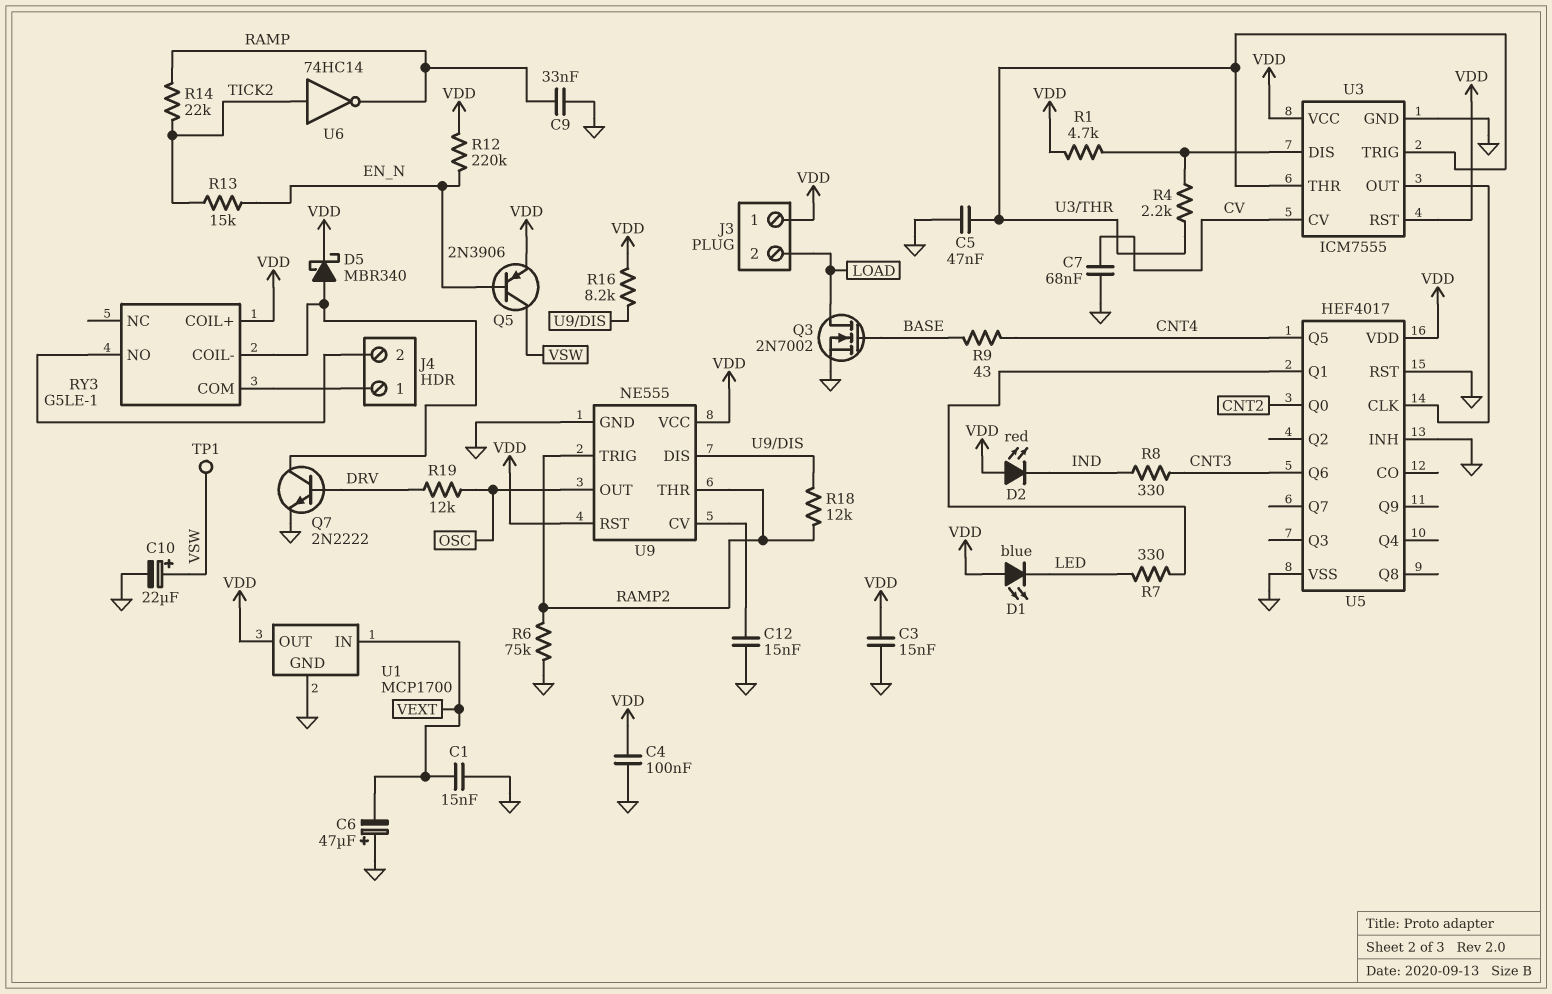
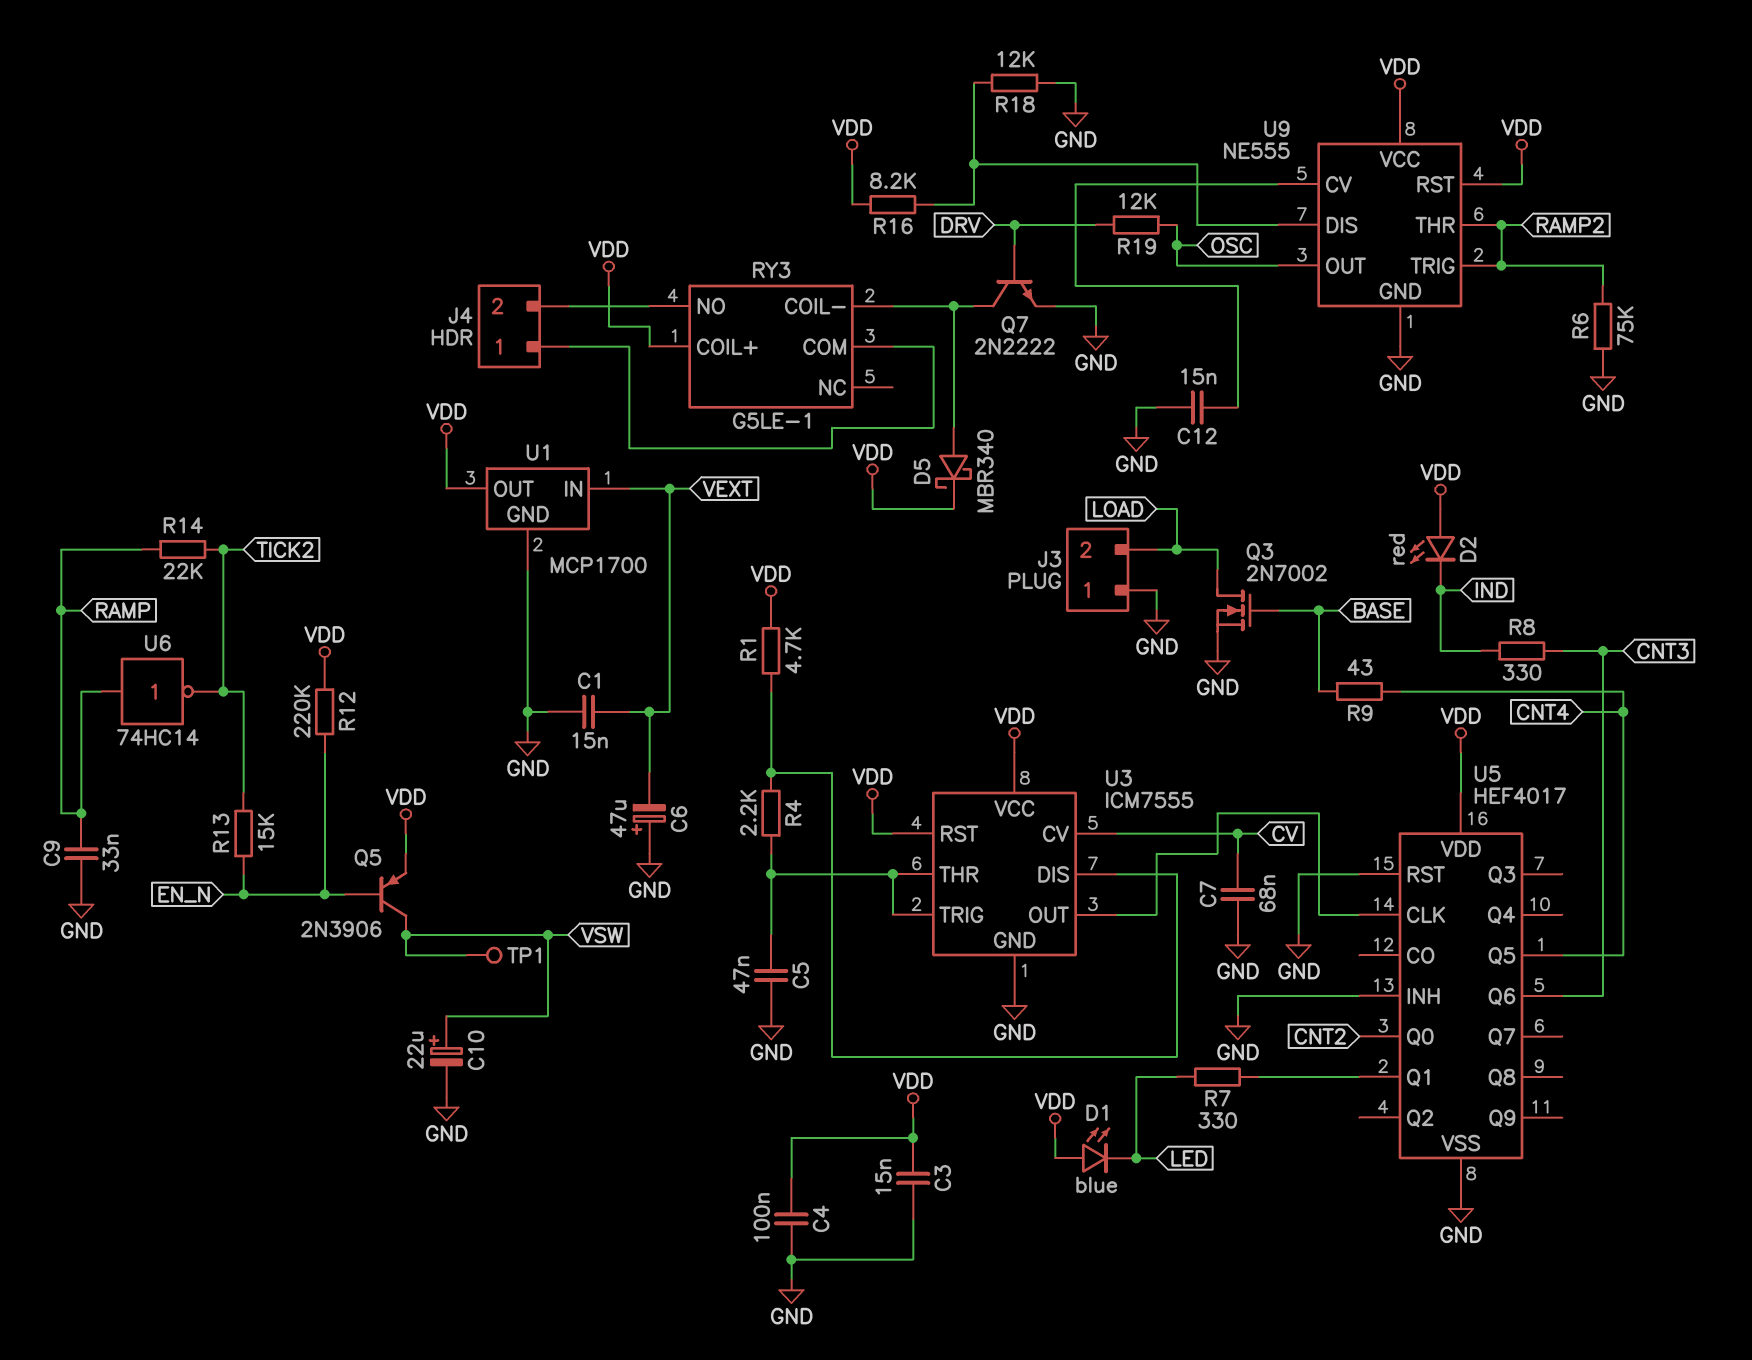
J3 pin 1: VDD -> GND
R18: 12k (RAMP2, U9/DIS) -> 12k (GND, U9/DIS)
U6: NOT 74HC14 (in TICK2, out RAMP) -> NOT 74HC14 (in RAMP, out TICK2)

